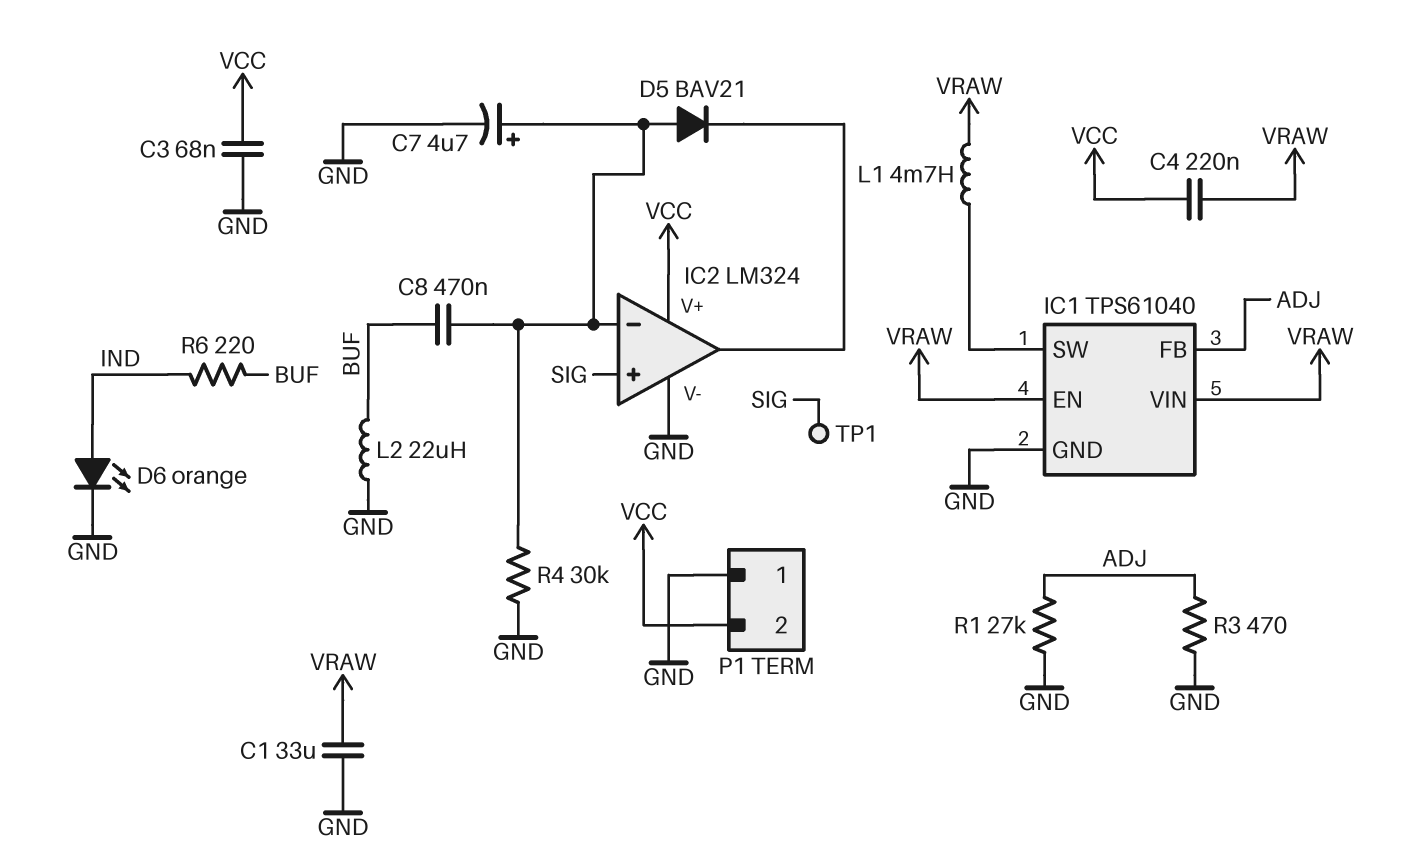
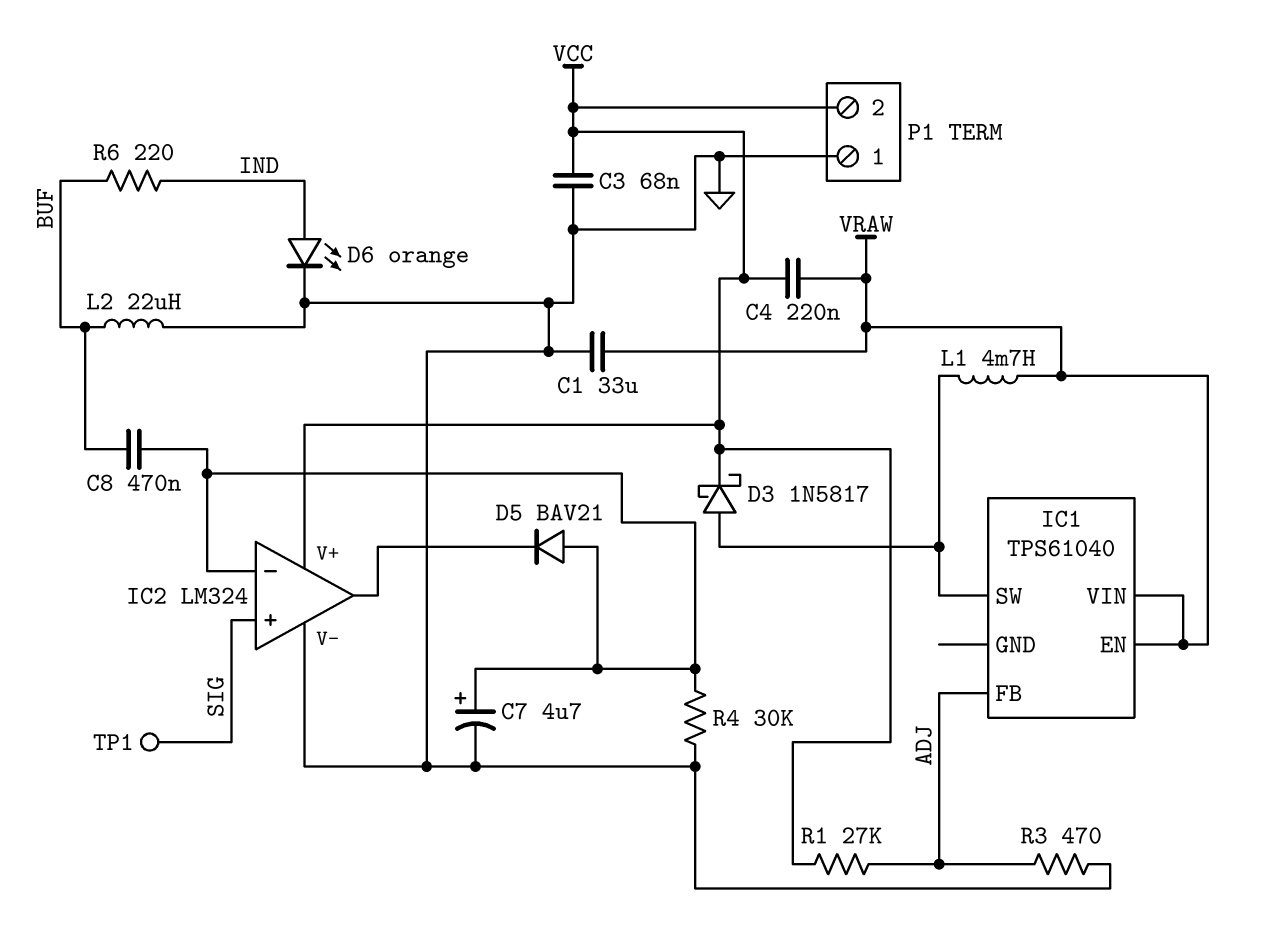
D3: none -> schottky 1N5817 (A IC1/SW, K VCC)
IC1 pin GND: GND -> none
R1: 27k (ADJ, GND) -> 27k (ADJ, VCC)

